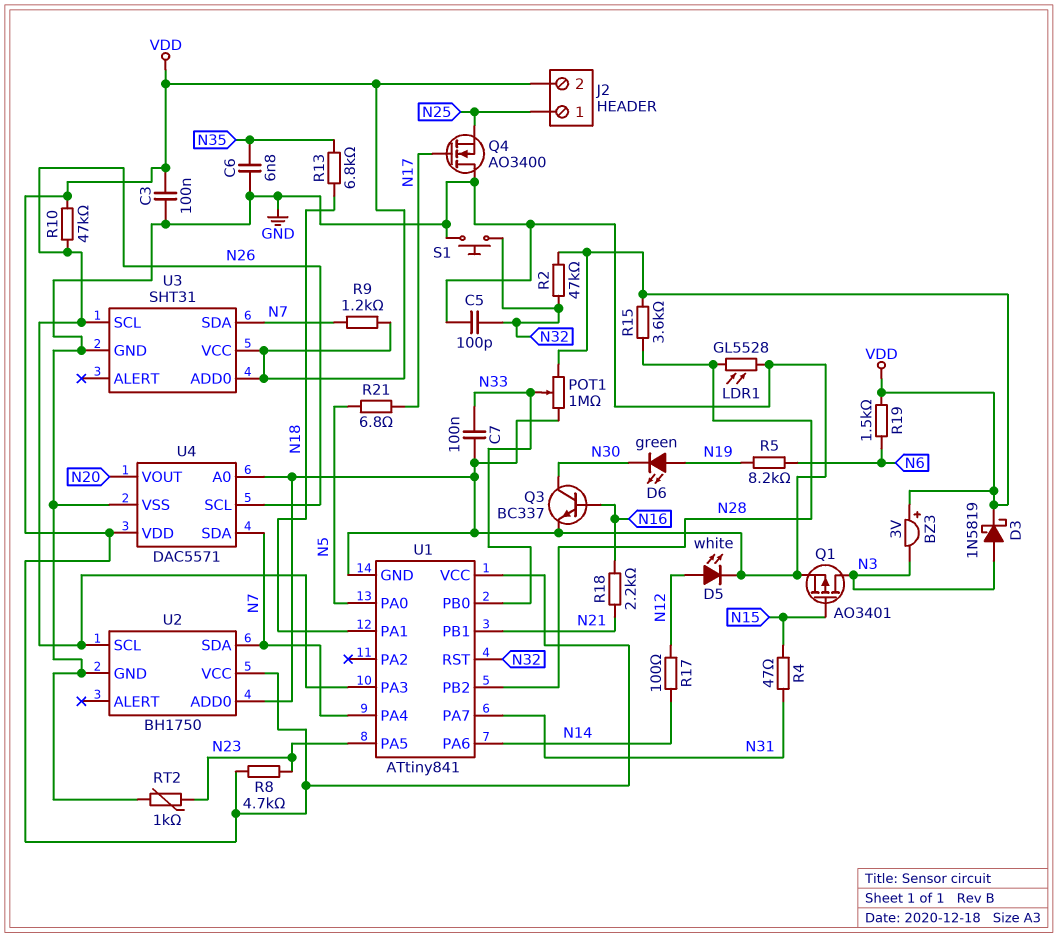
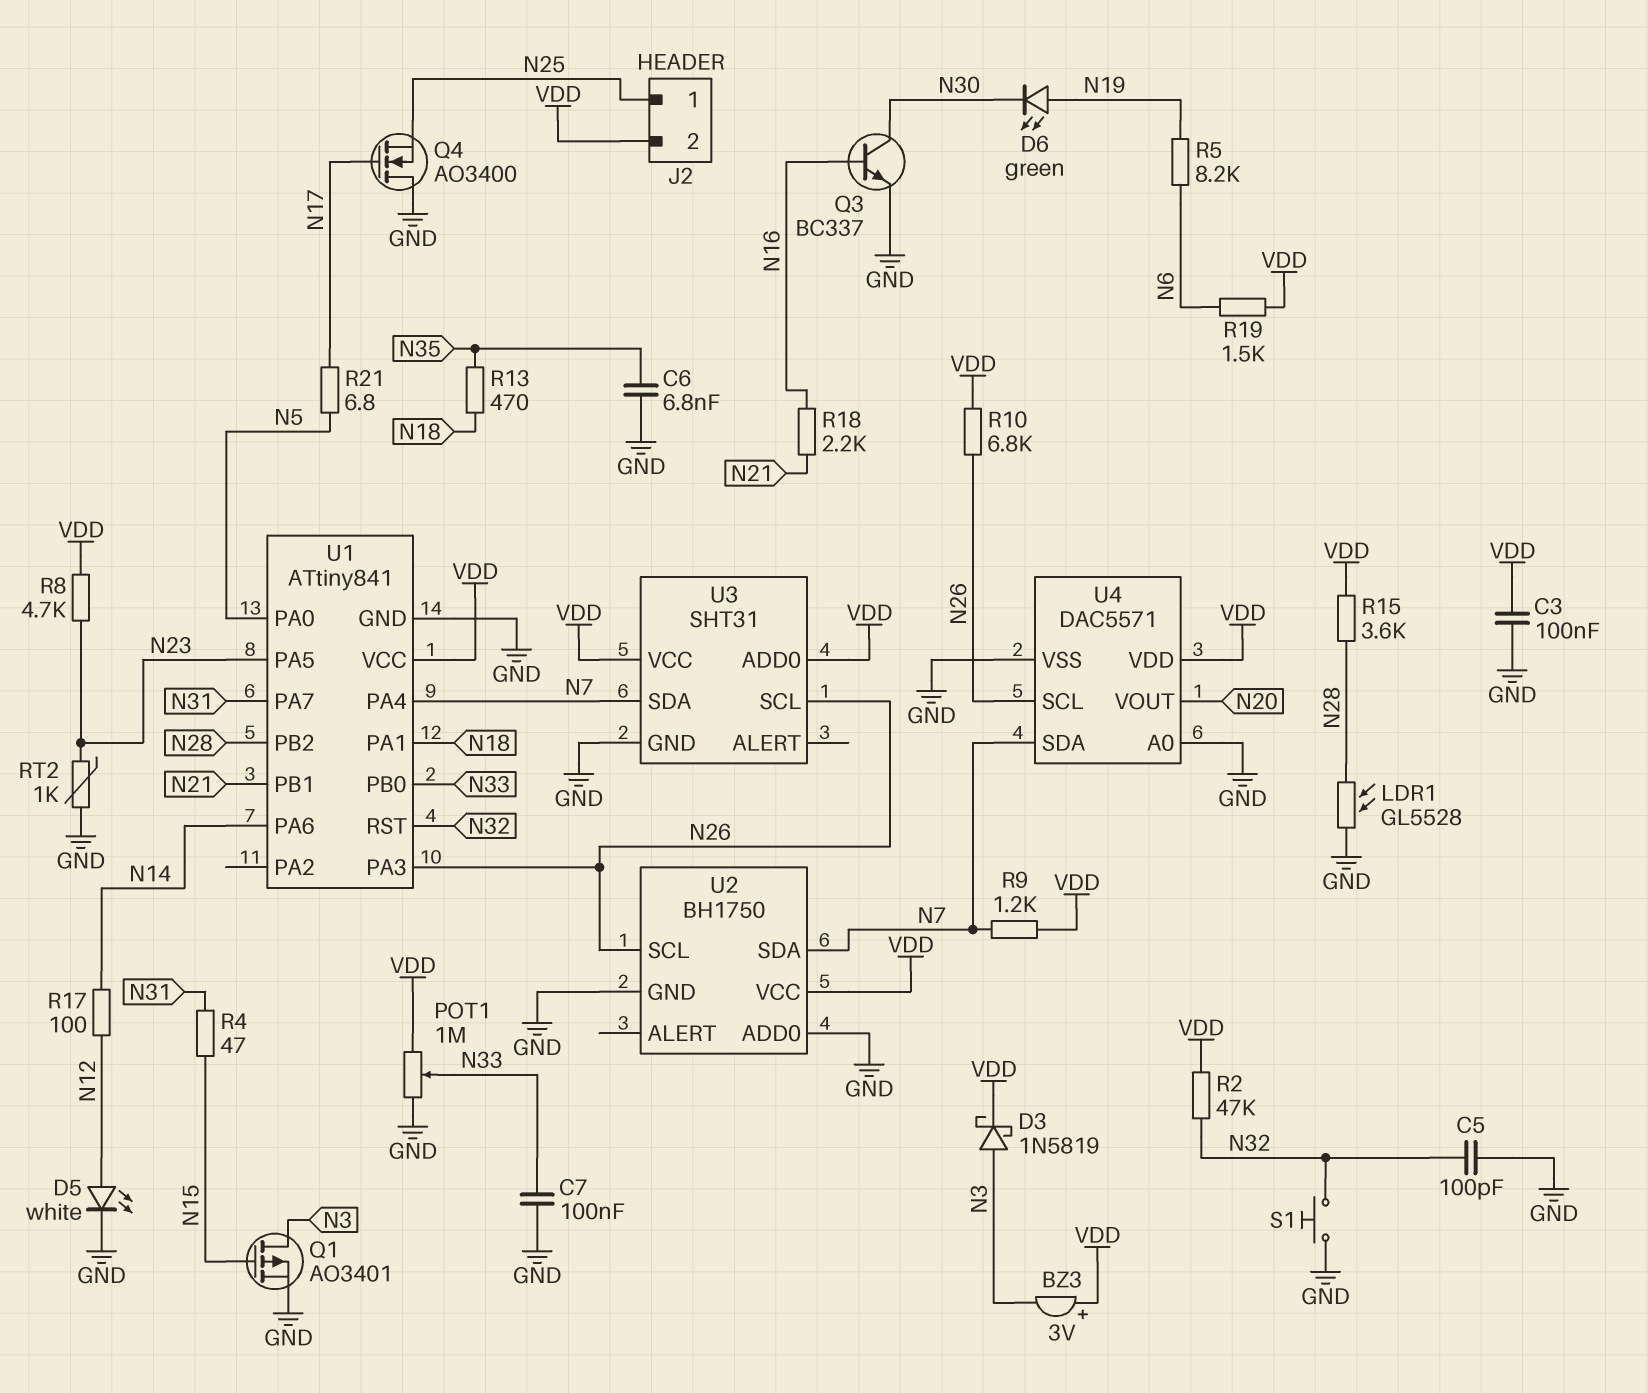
R10: 47k (N26, VDD) -> 6.8k (N26, VDD)
R13: 6.8k (N18, N35) -> 470 (N18, N35)

